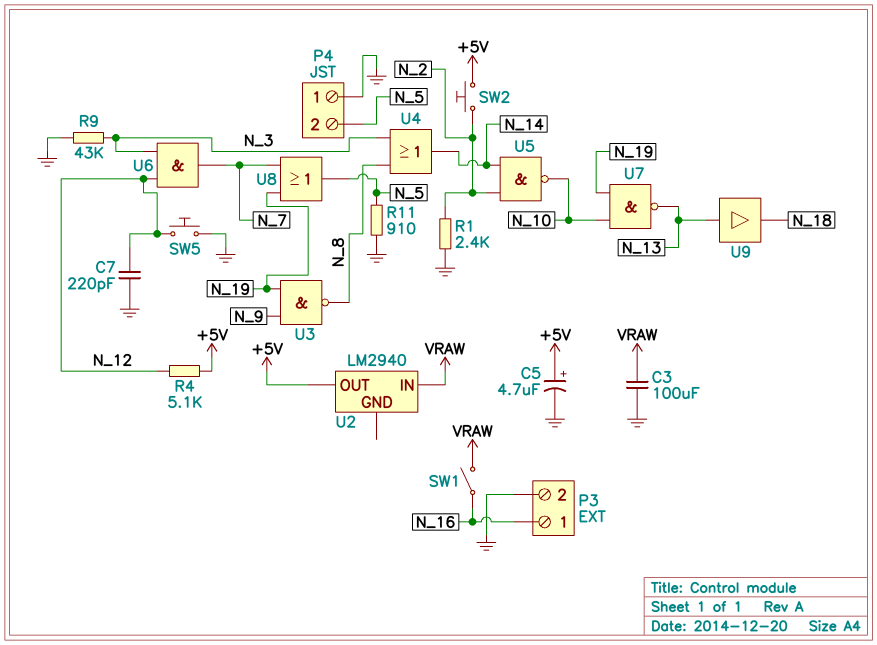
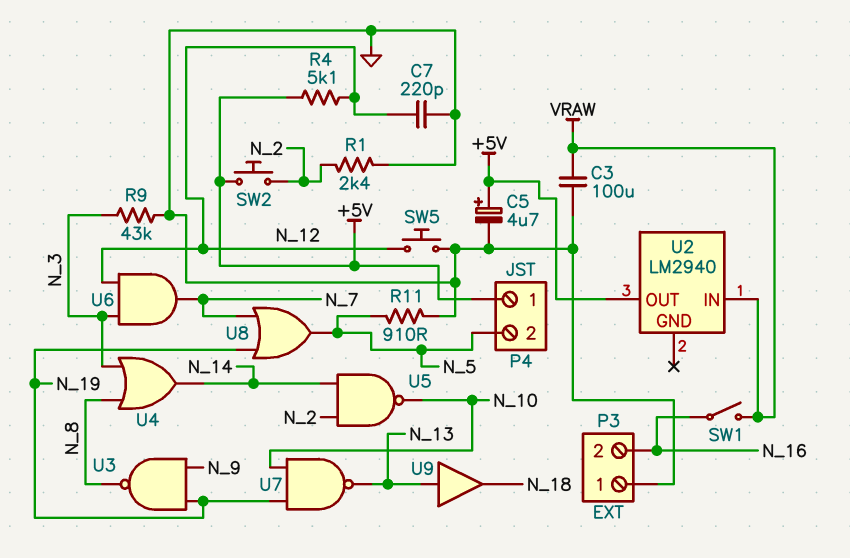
P3 pin 1: N_16 -> GND
P3 pin 2: GND -> N_16
P4 pin 1: GND -> +5V

